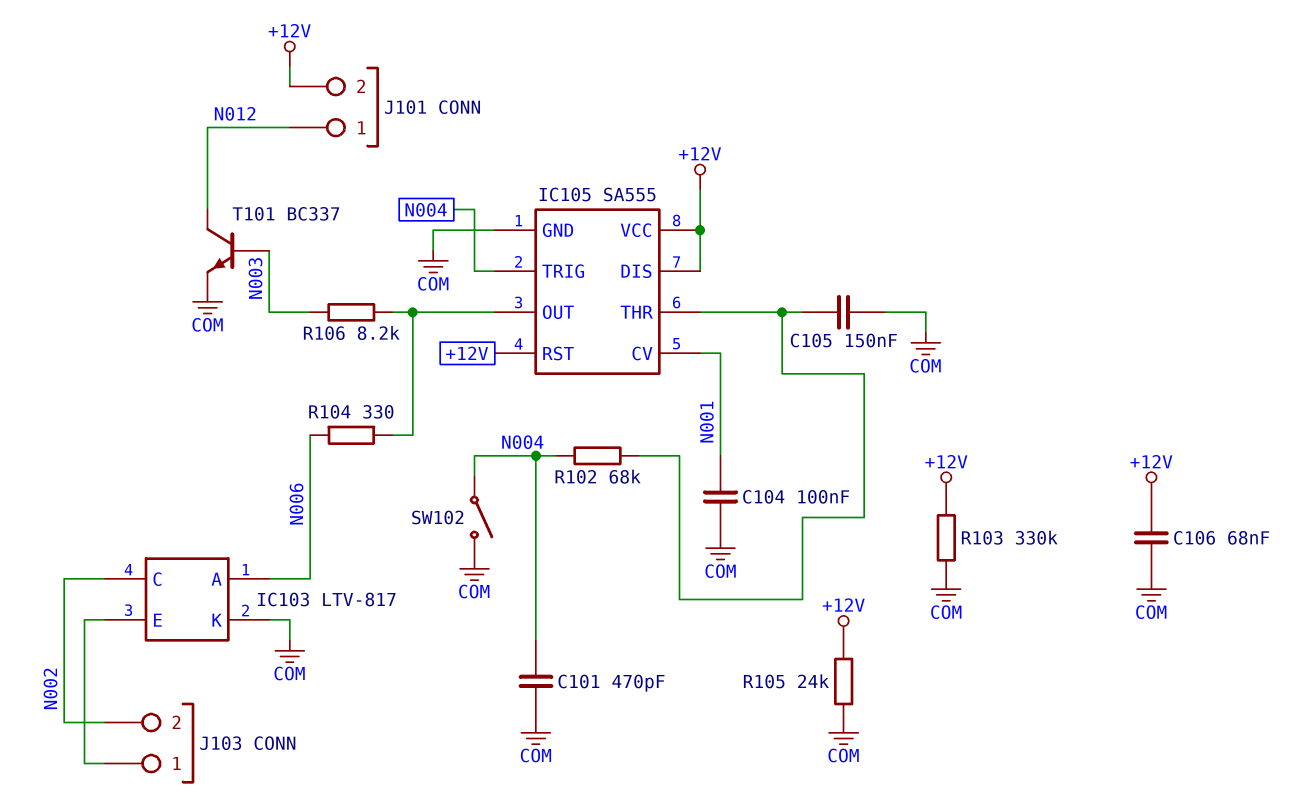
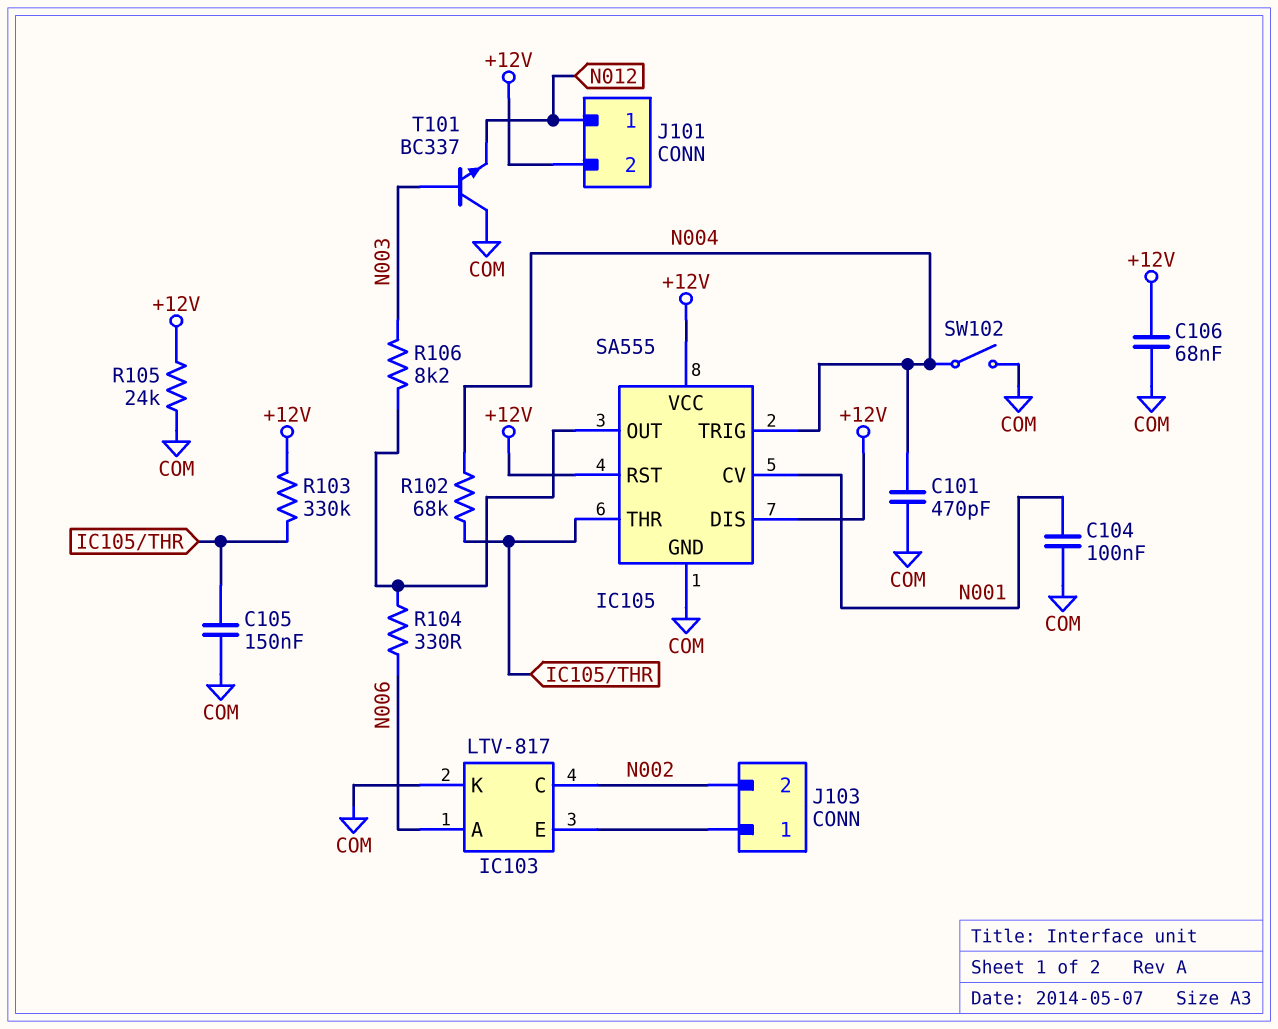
R103: 330k (+12V, COM) -> 330k (+12V, IC105/THR)
T101: NPN BC337 (B N003, C N012, E COM) -> NPN BC337 (B N003, C COM, E N012)

